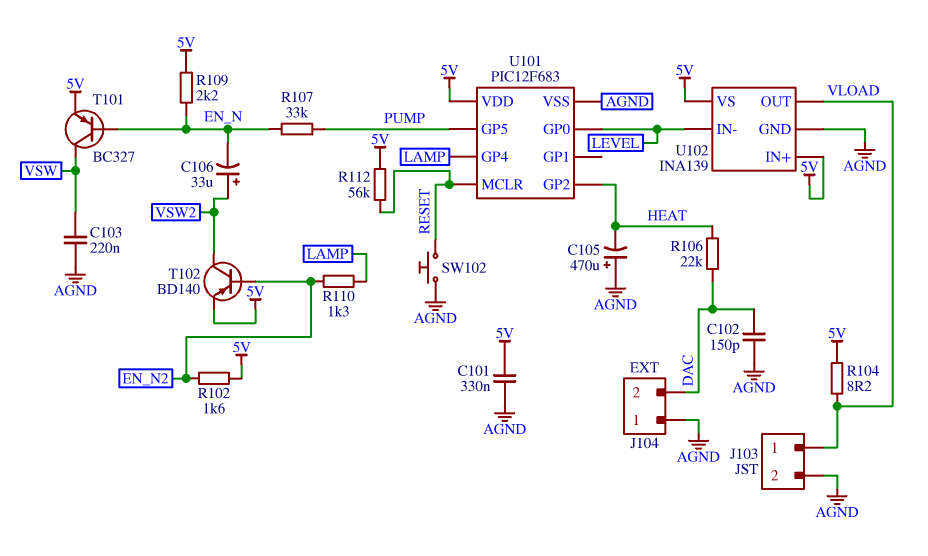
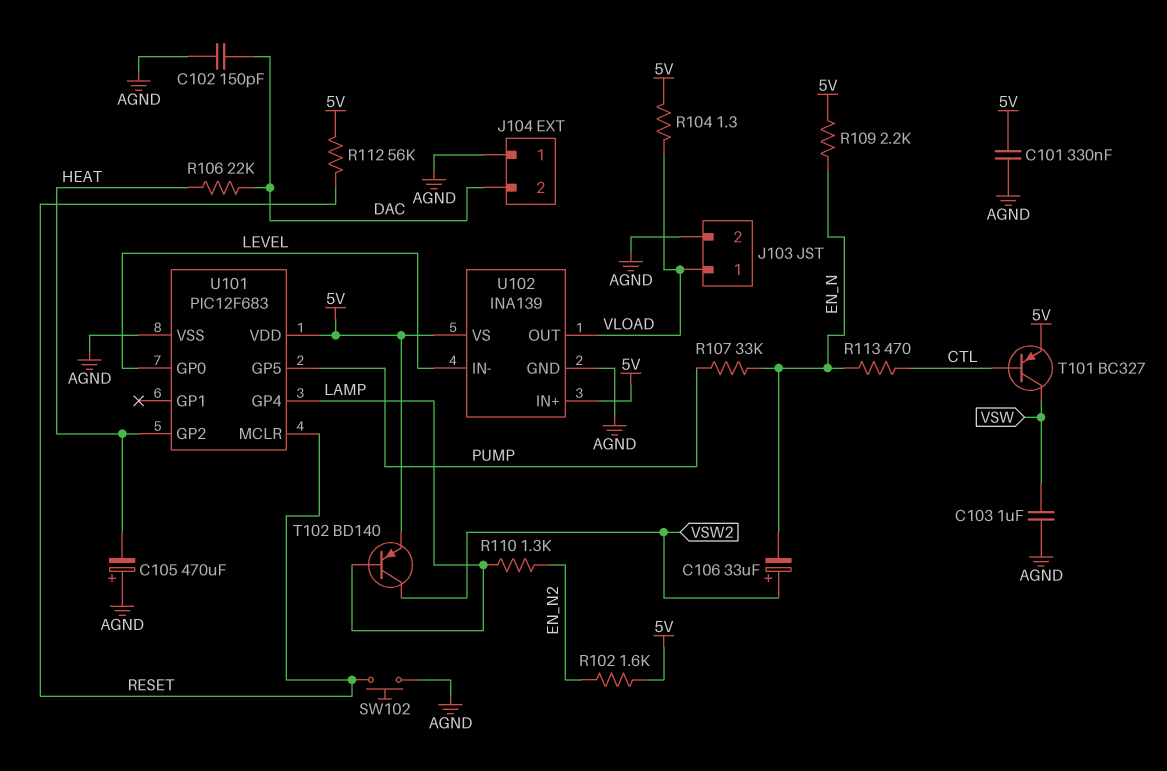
C103: 220nF (AGND, VSW) -> 1uF (AGND, VSW)
R104: 8.2 (5V, VLOAD) -> 1.3 (5V, VLOAD)
R113: none -> 470 (CTL, EN_N)
T101: PNP BC327 (B EN_N, C VSW, E 5V) -> PNP BC327 (B CTL, C VSW, E 5V)
T102: PNP BD140 (B EN_N2, C VSW2, E 5V) -> PNP BD140 (B LAMP, C VSW2, E 5V)

